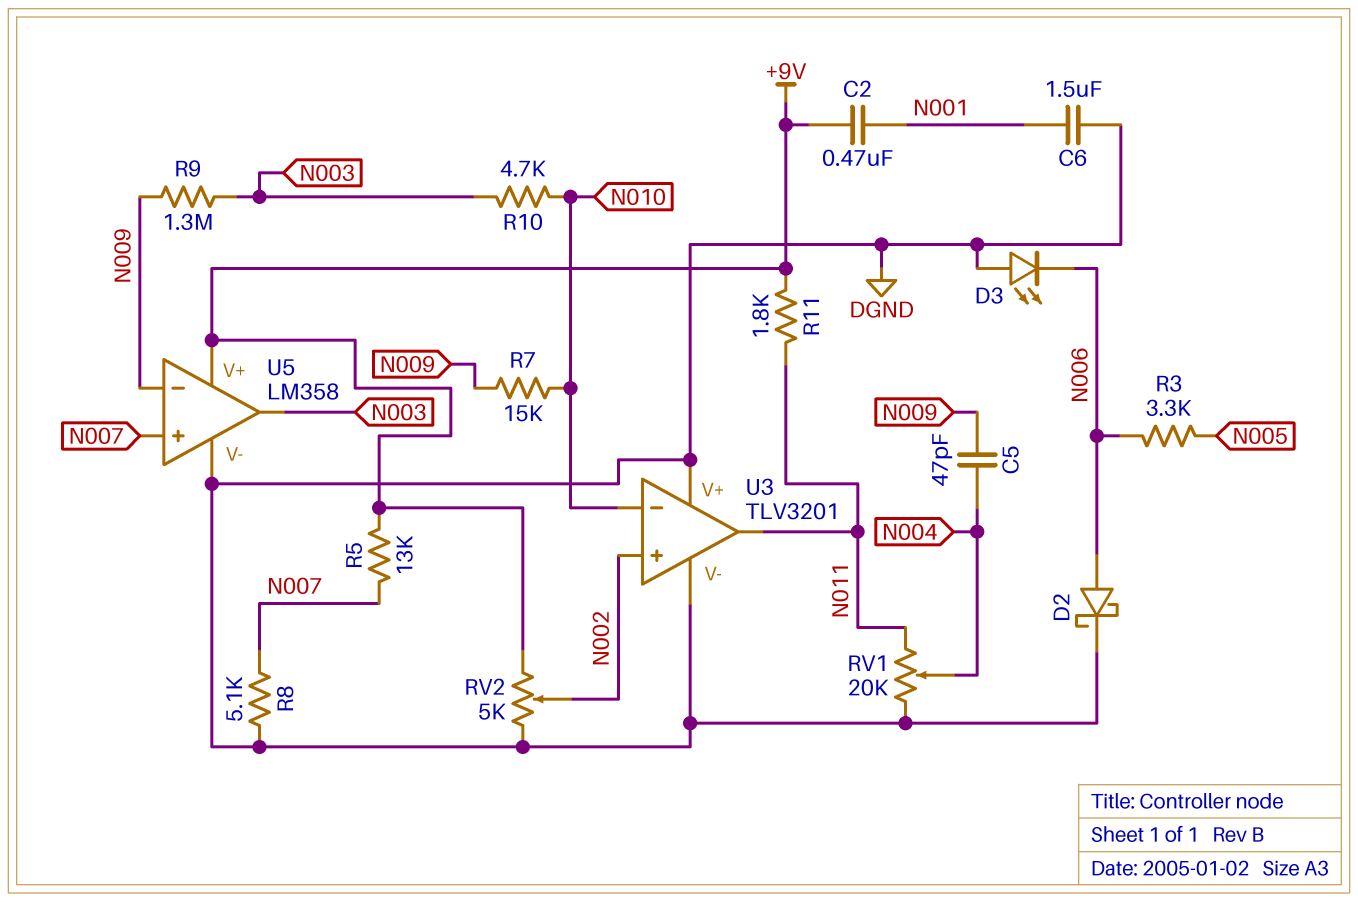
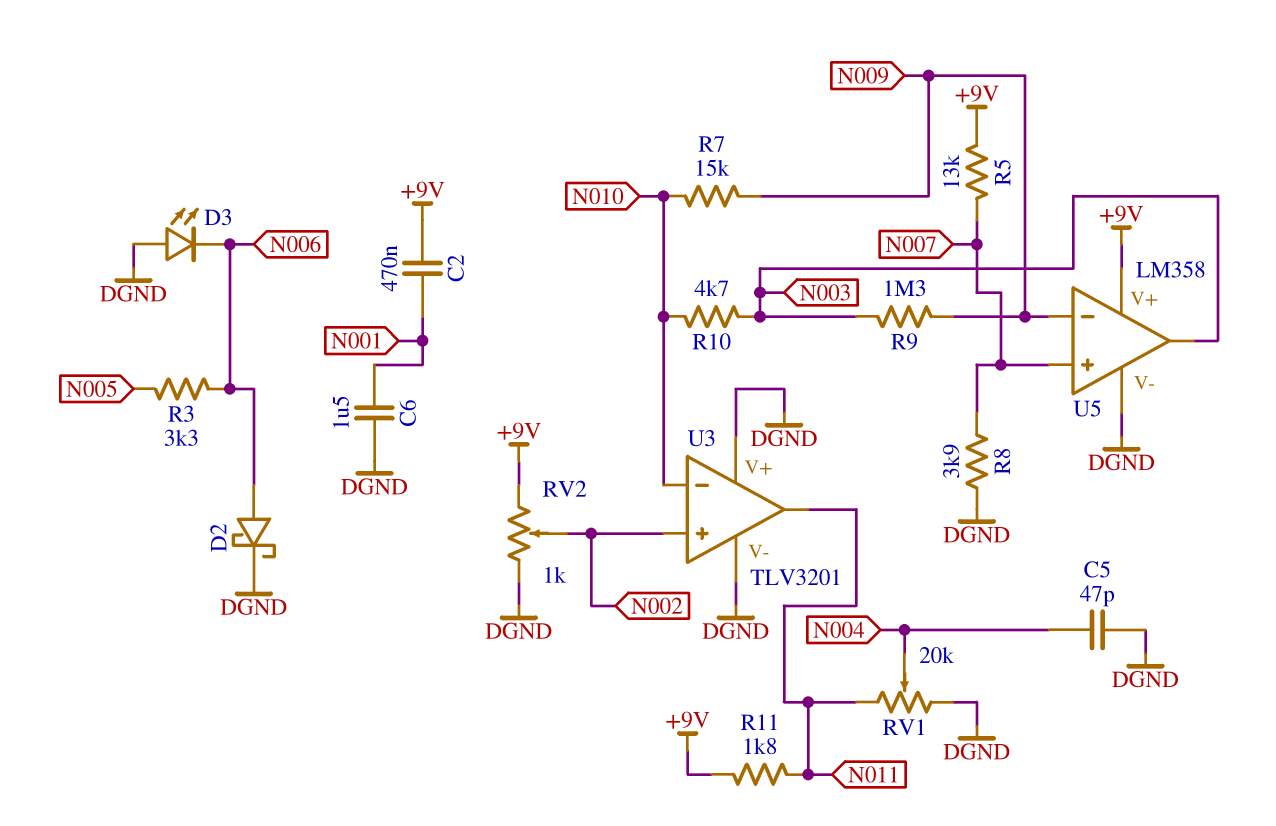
C5: 47pF (N004, N009) -> 47pF (DGND, N004)
R8: 5.1k (DGND, N007) -> 3.9k (DGND, N007)
RV2: 5k (+9V, DGND, wiper N002) -> 1k (+9V, DGND, wiper N002)

